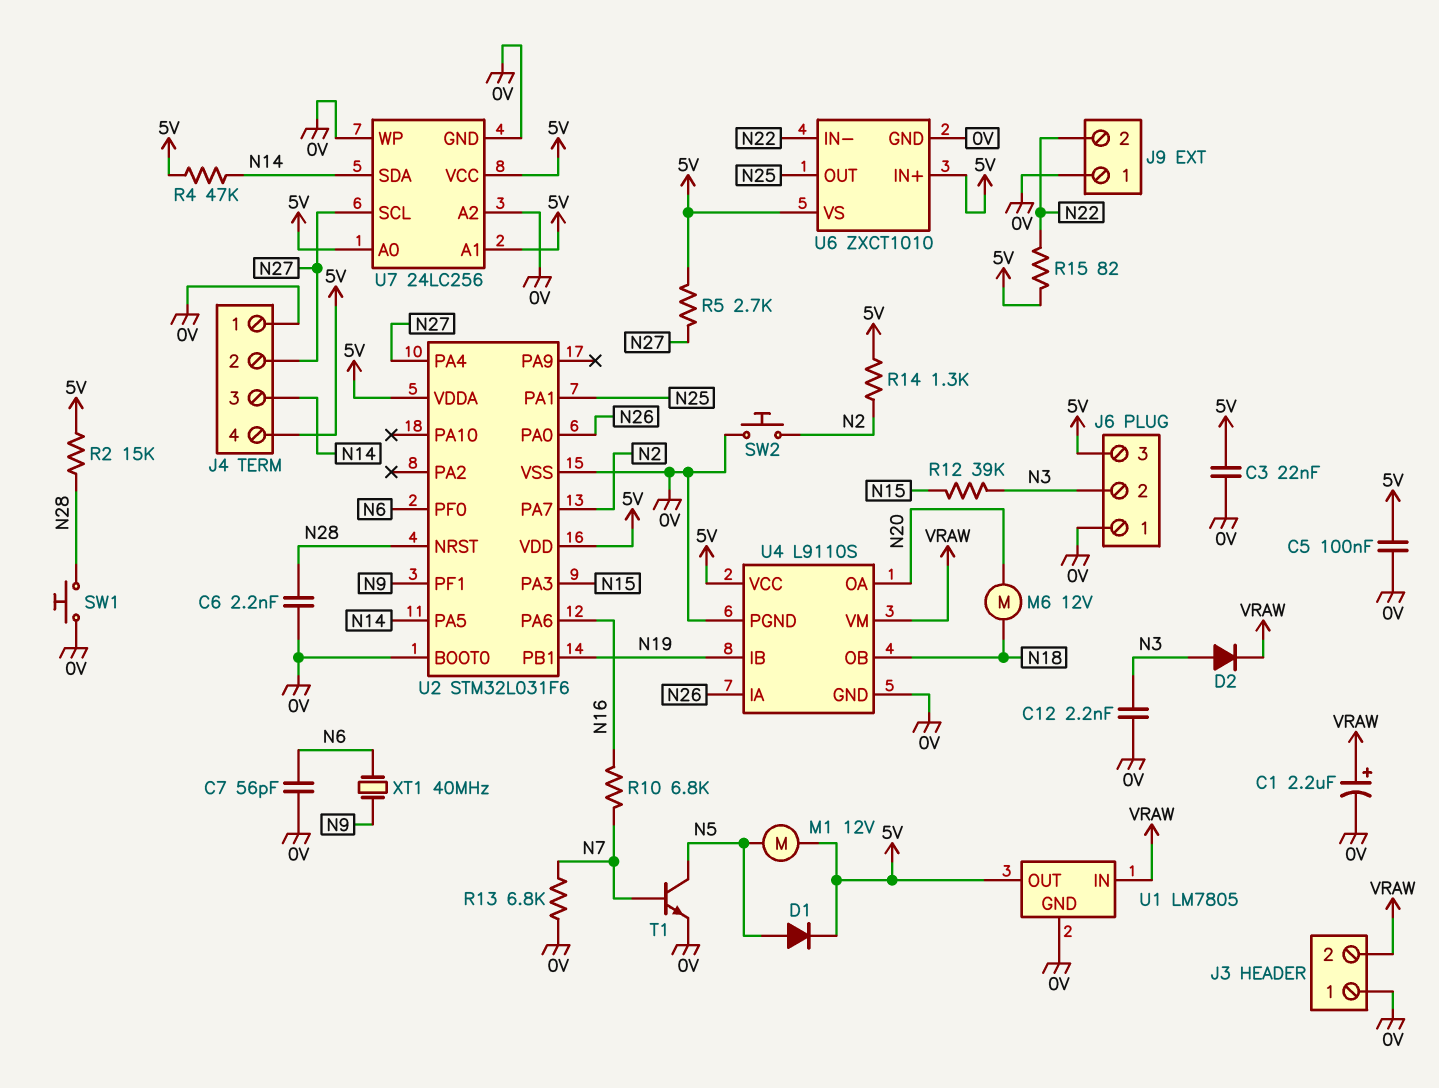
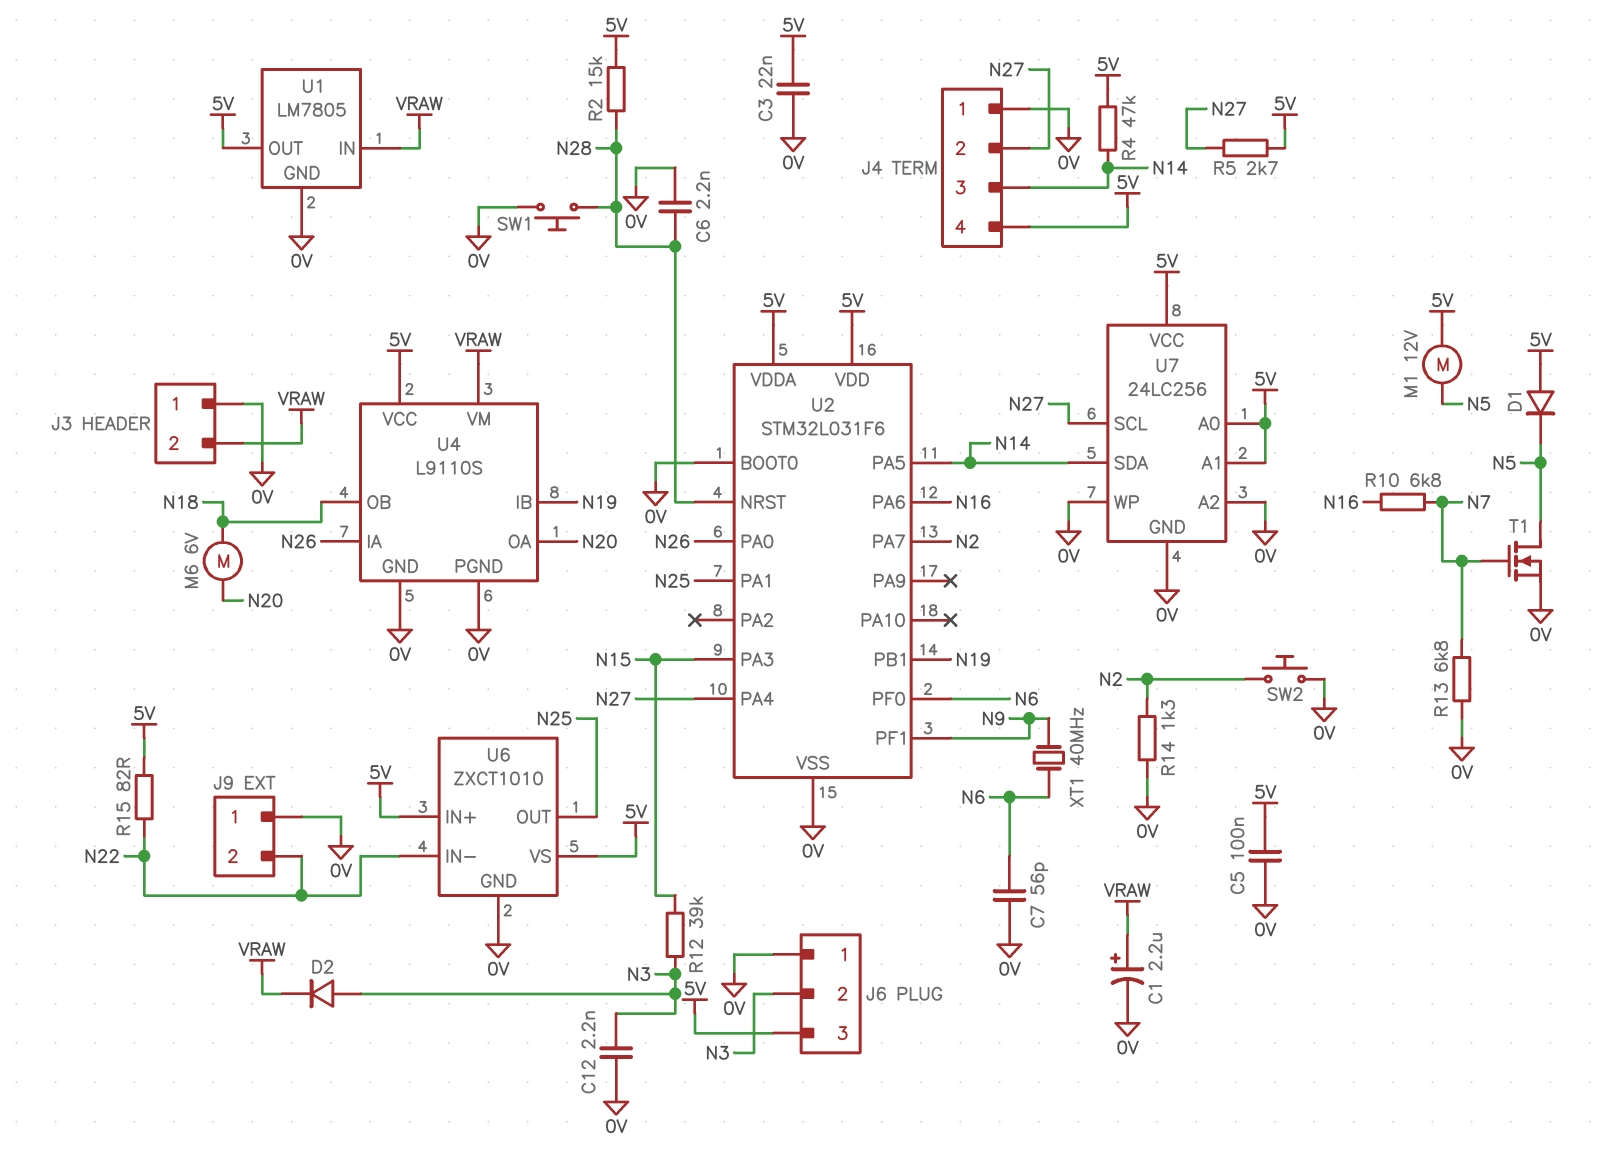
D1: diode (A N5, K 5V) -> diode (A 5V, K N5)
M6: motor 12V (N18, N20) -> motor 6V (N18, N20)
R14: 1.3k (5V, N2) -> 1.3k (0V, N2)
T1: NPN (B N7, C N5, E 0V) -> NMOS (G N7, D N5, S 0V)

